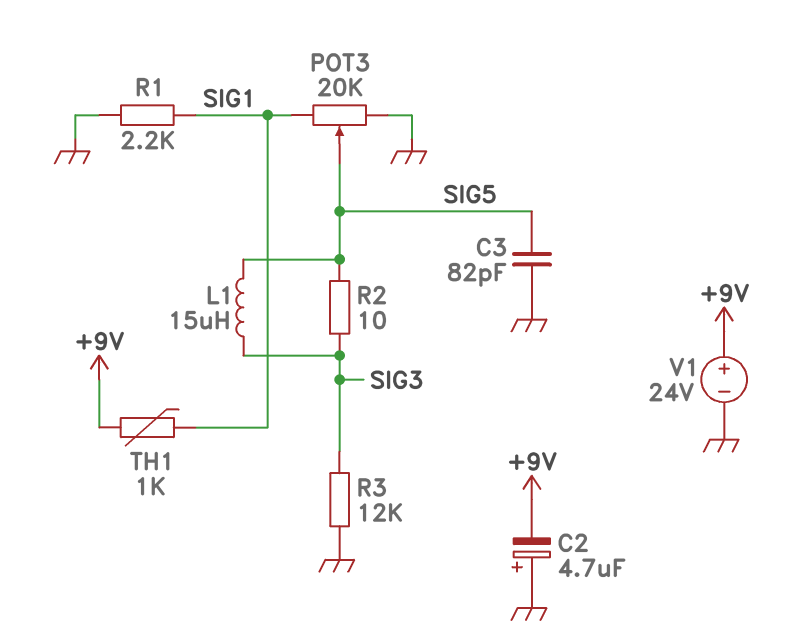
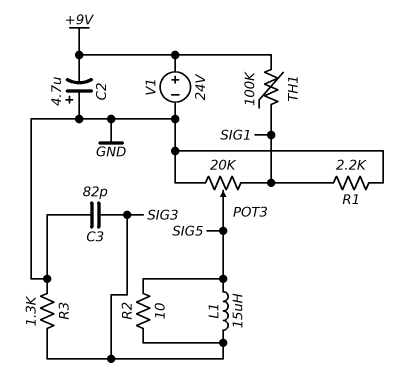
C3: 82pF (GND, SIG5) -> 82pF (GND, SIG3)
R3: 12k (GND, SIG3) -> 1.3k (GND, SIG3)
TH1: 1k (+9V, SIG1) -> 100k (+9V, SIG1)

